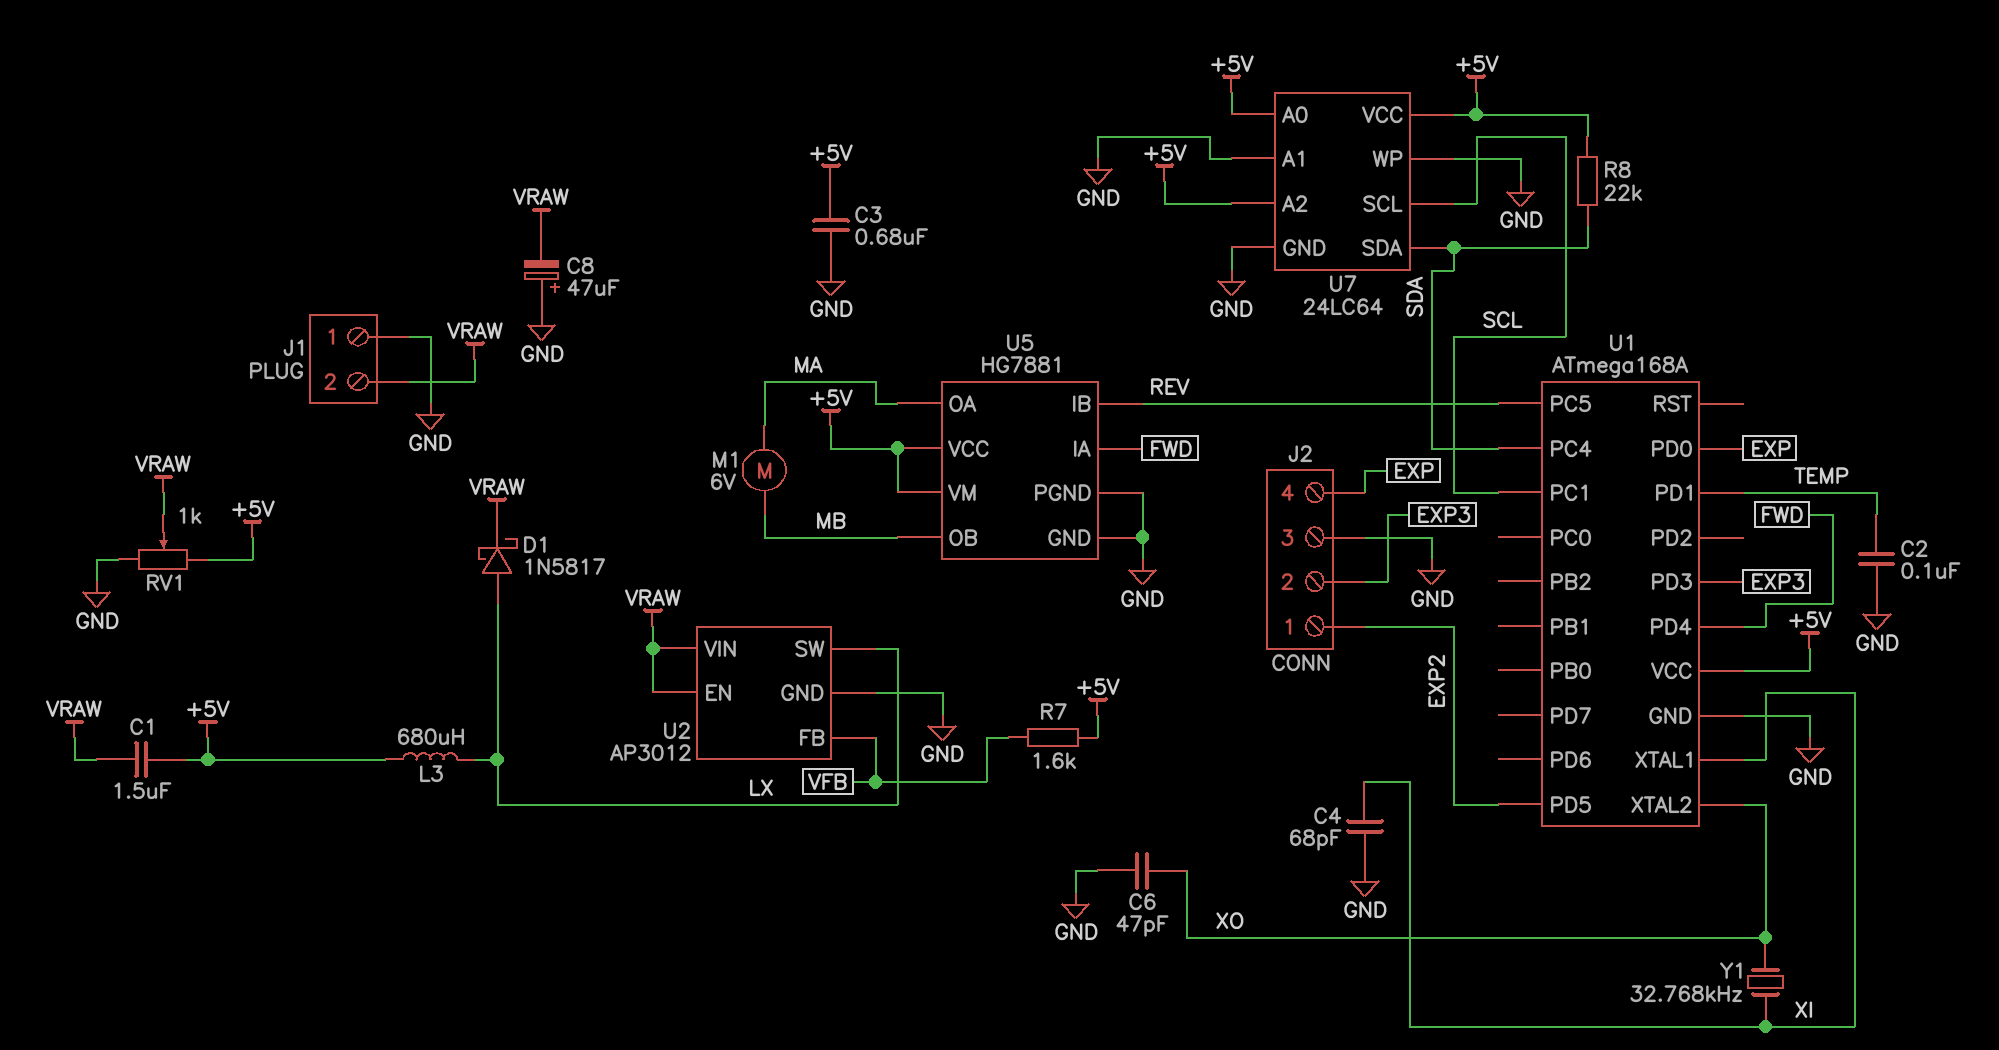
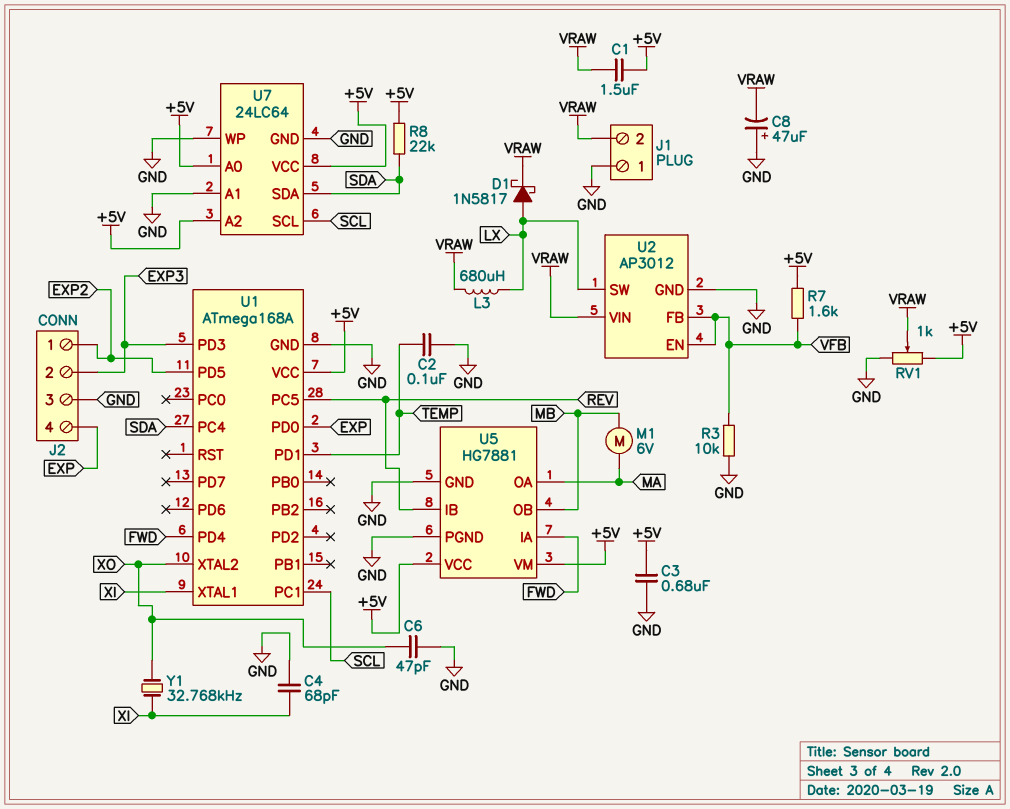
L3: 680uH (+5V, LX) -> 680uH (LX, VRAW)
R3: none -> 10k (GND, VFB)
U2 pin EN: VRAW -> VFB

